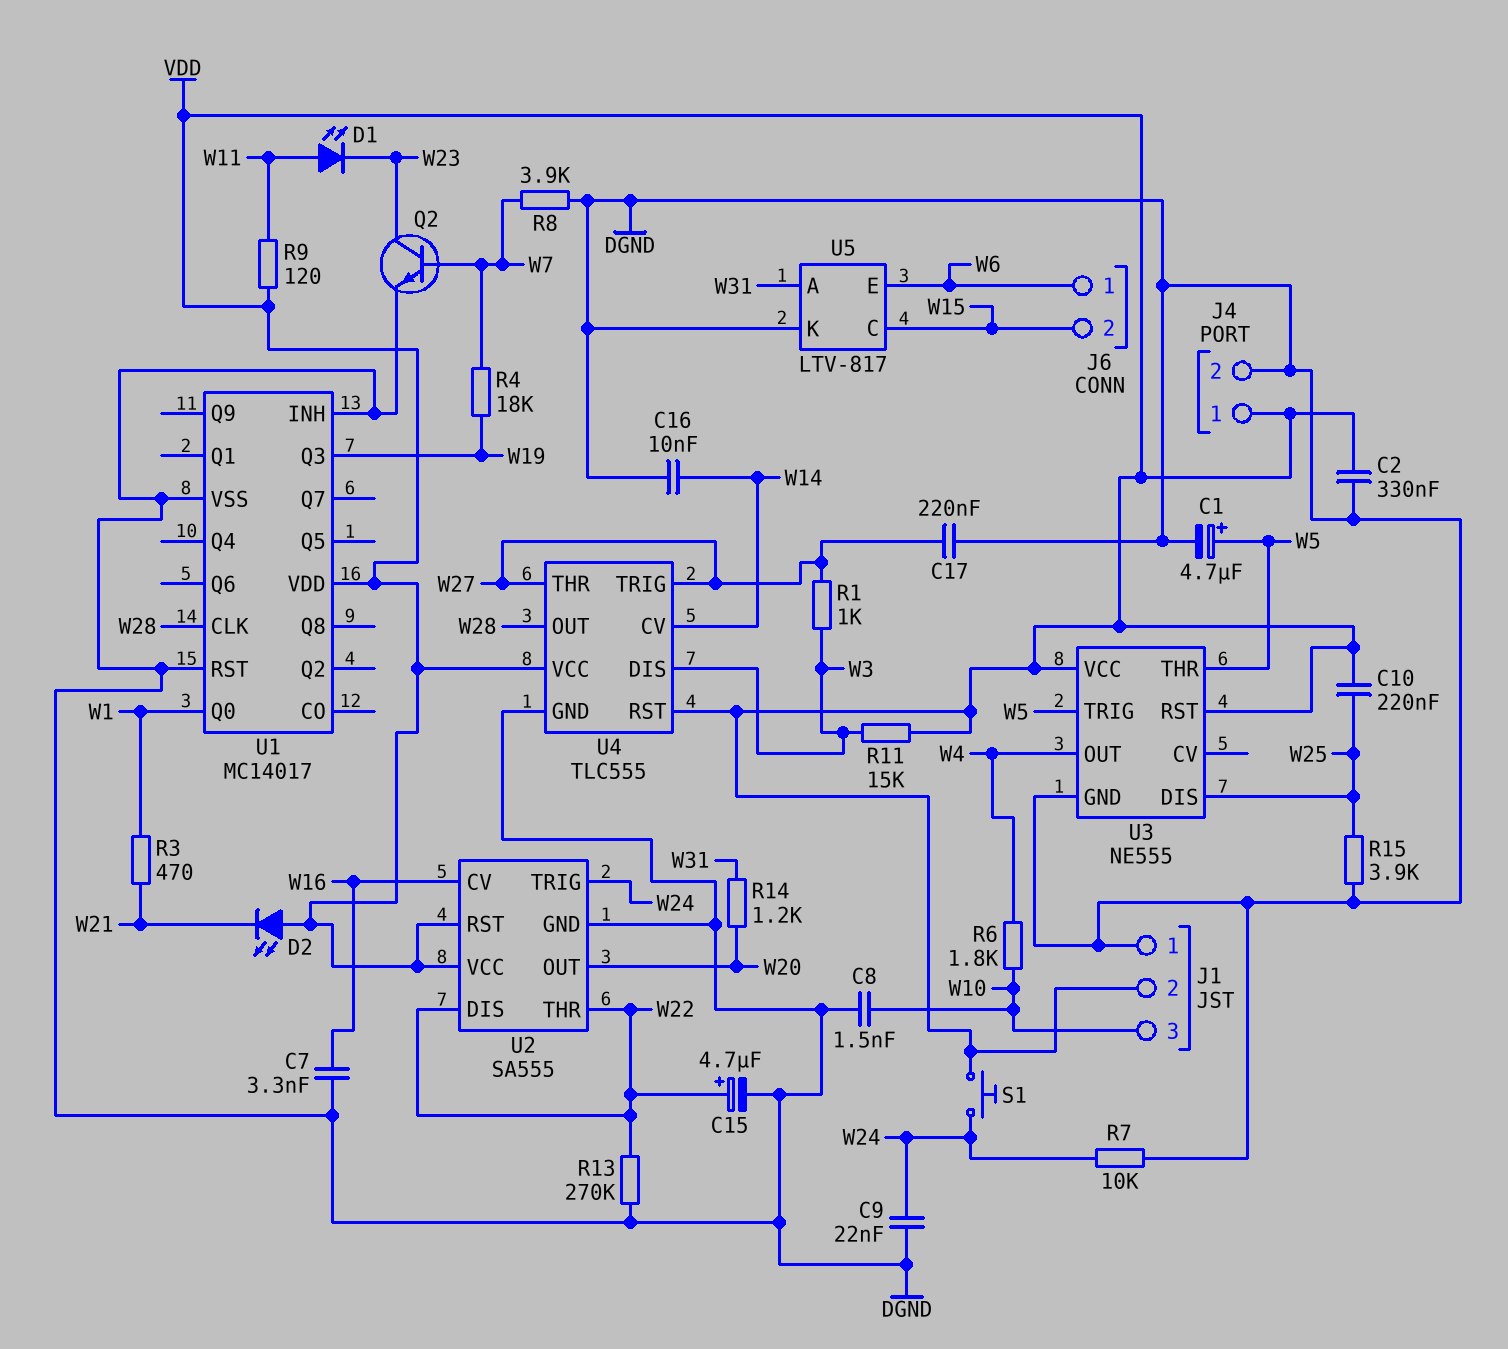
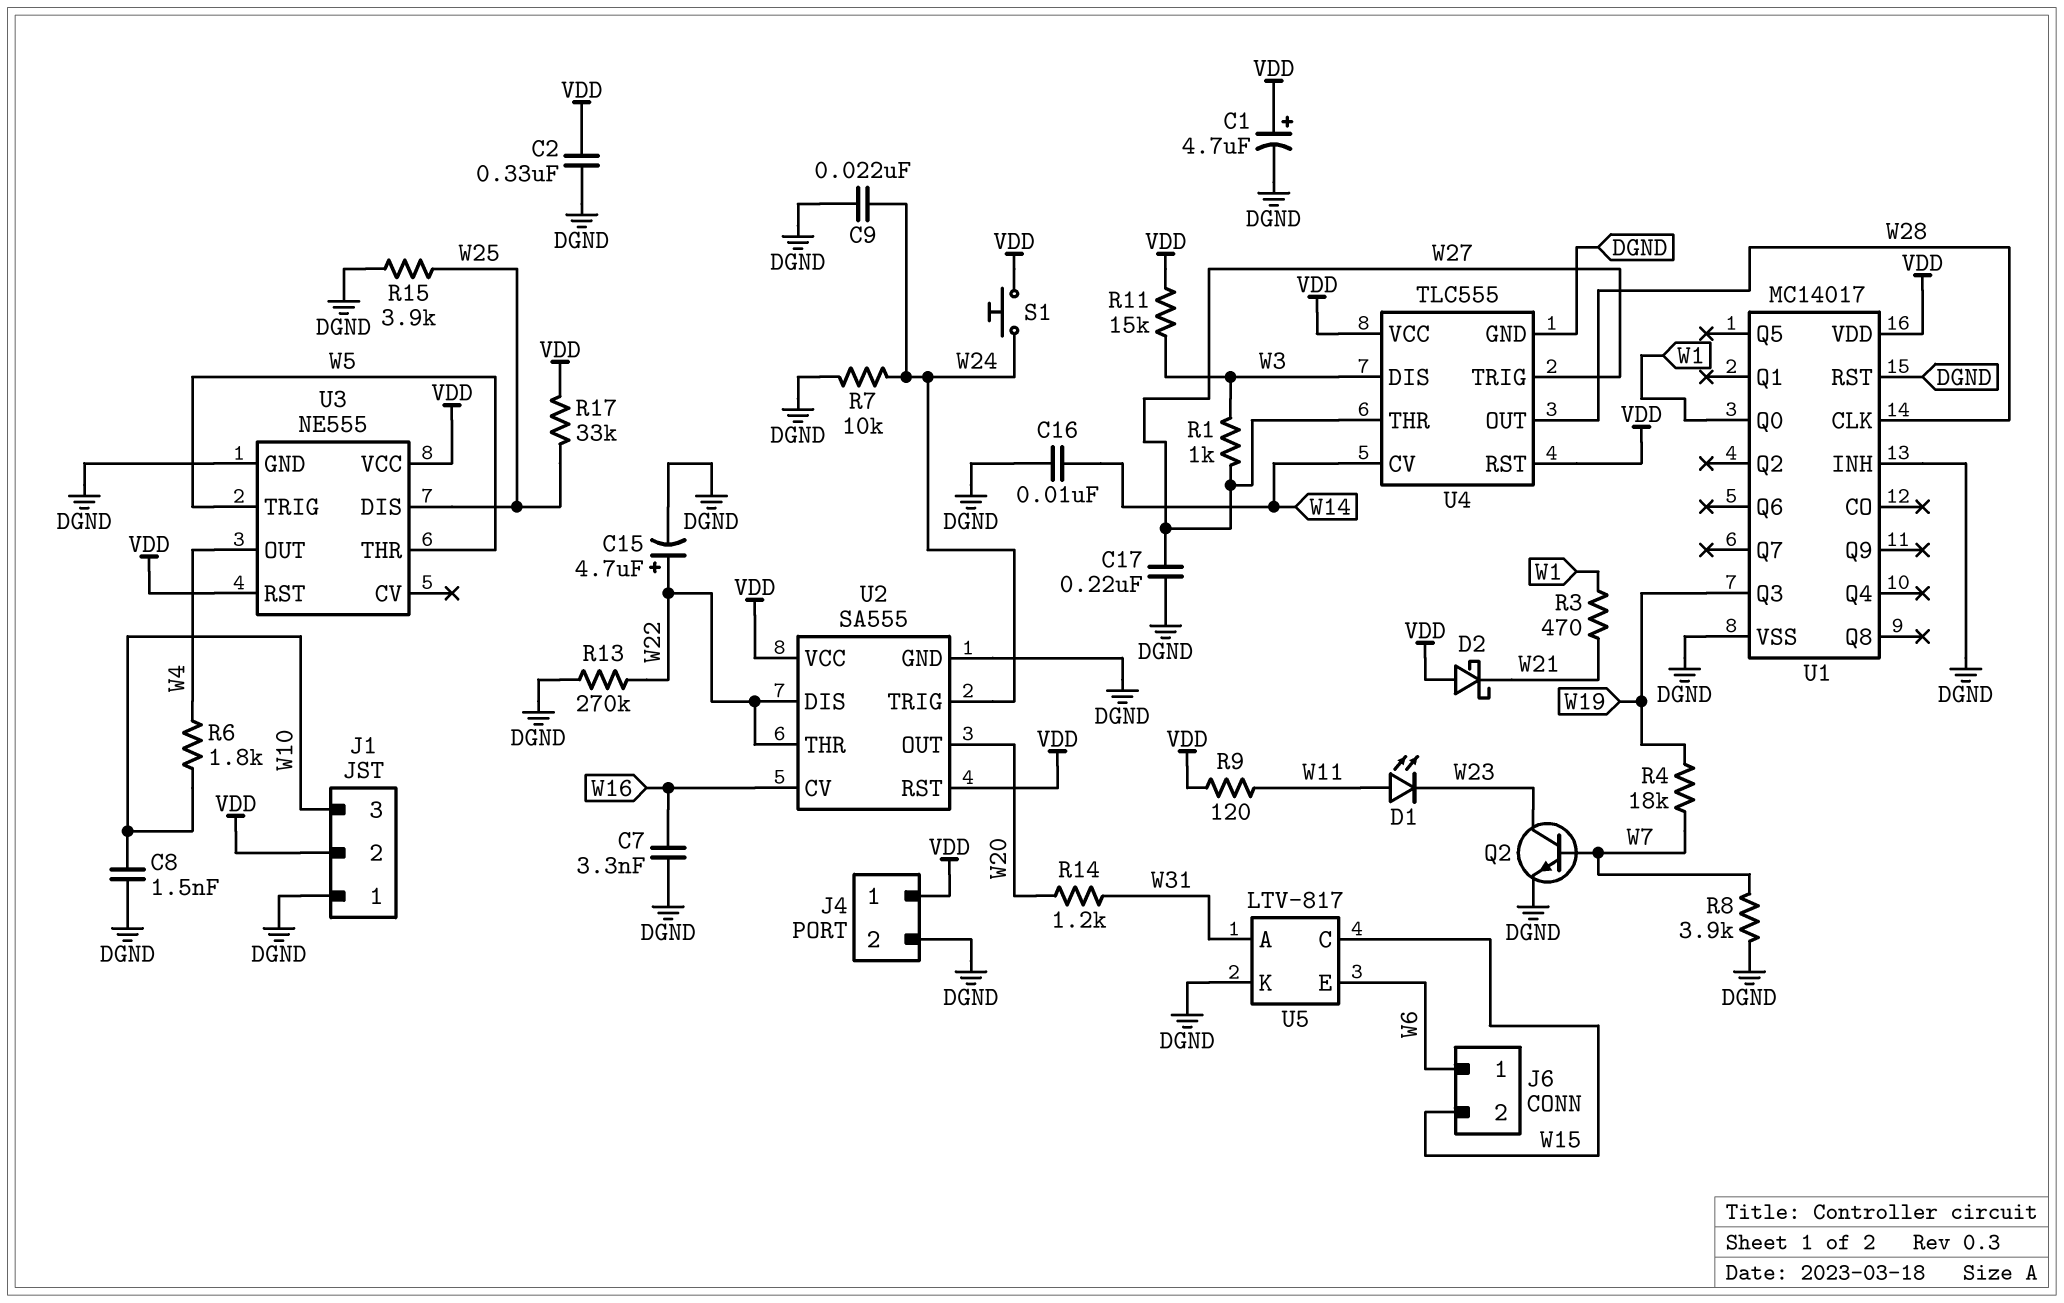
C1: 4.7uF (plus W5, minus DGND) -> 4.7uF (plus VDD, minus DGND)
C10: 220nF (VDD, W25) -> none
D2: LED (A VDD, K W21) -> schottky (A VDD, K W21)
R17: none -> 33k (VDD, W25)

